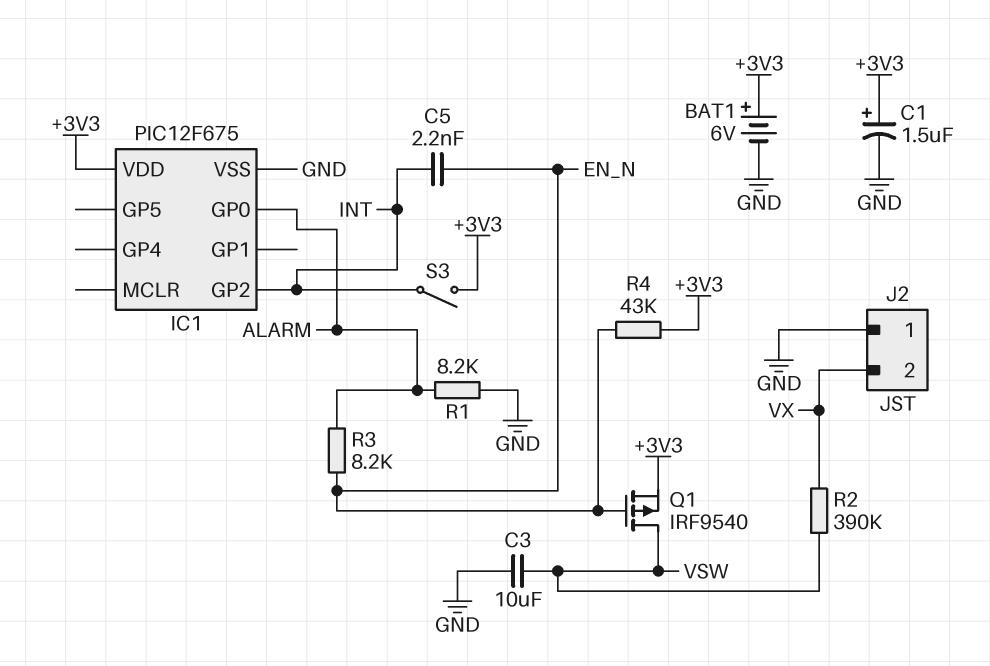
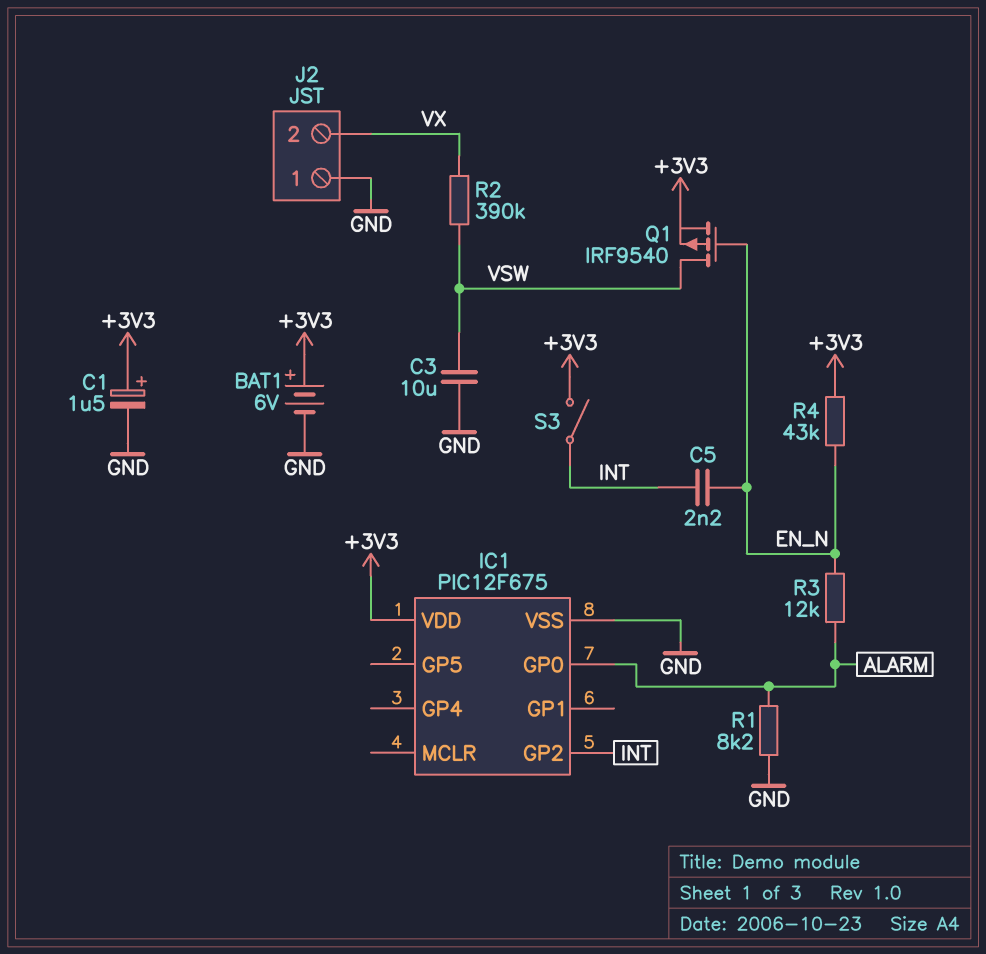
R3: 8.2k (ALARM, EN_N) -> 12k (ALARM, EN_N)

